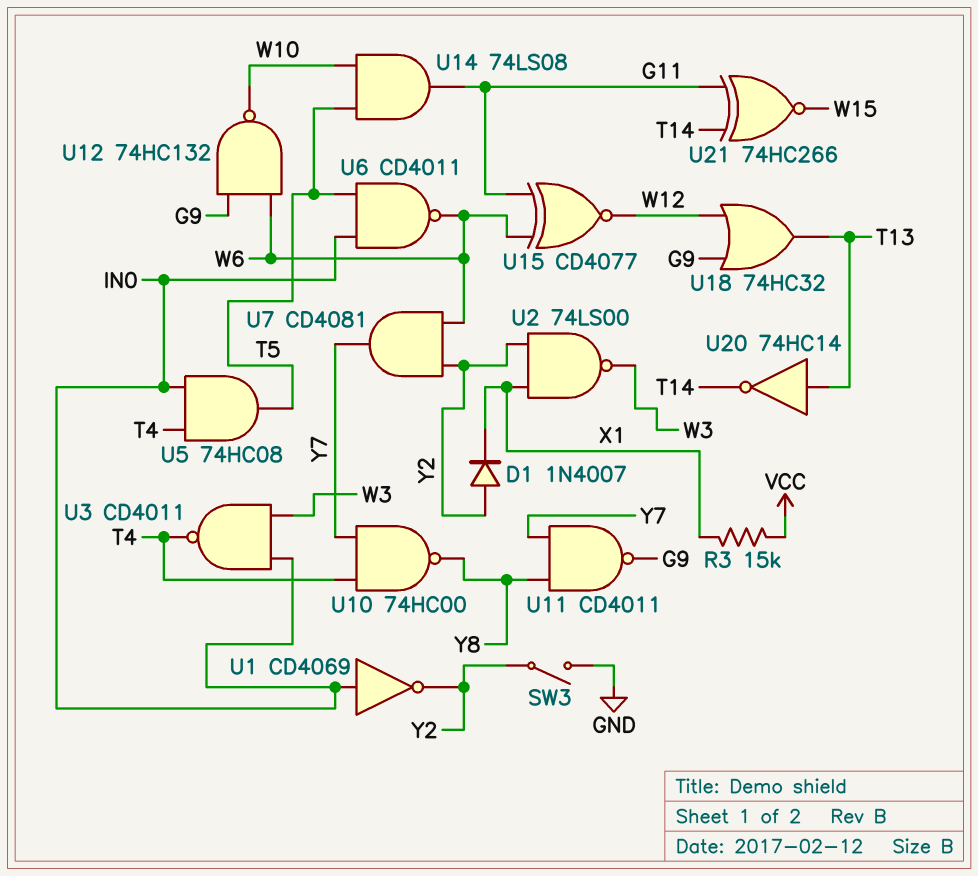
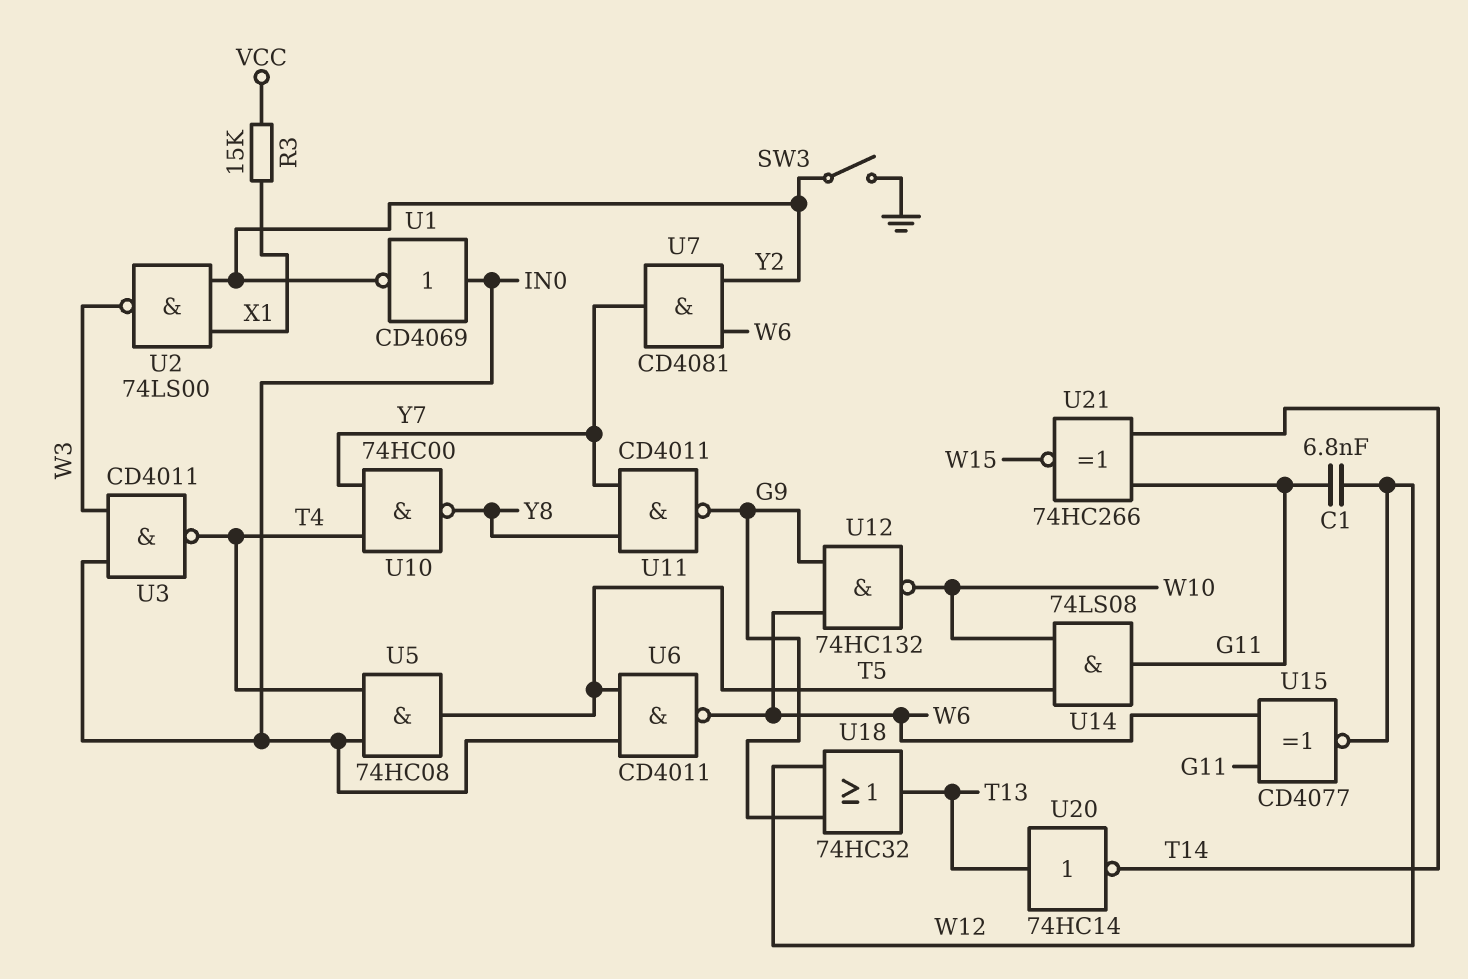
C1: none -> 6.8nF (G11, W12)
D1: diode 1N4007 (A Y2, K X1) -> none

